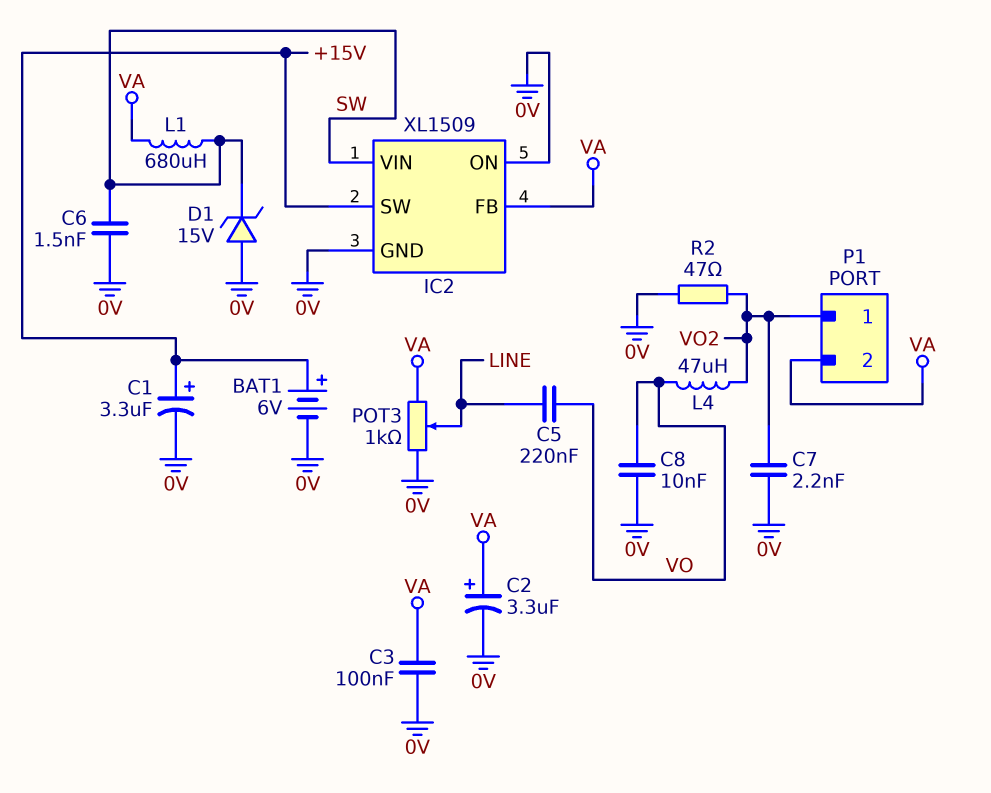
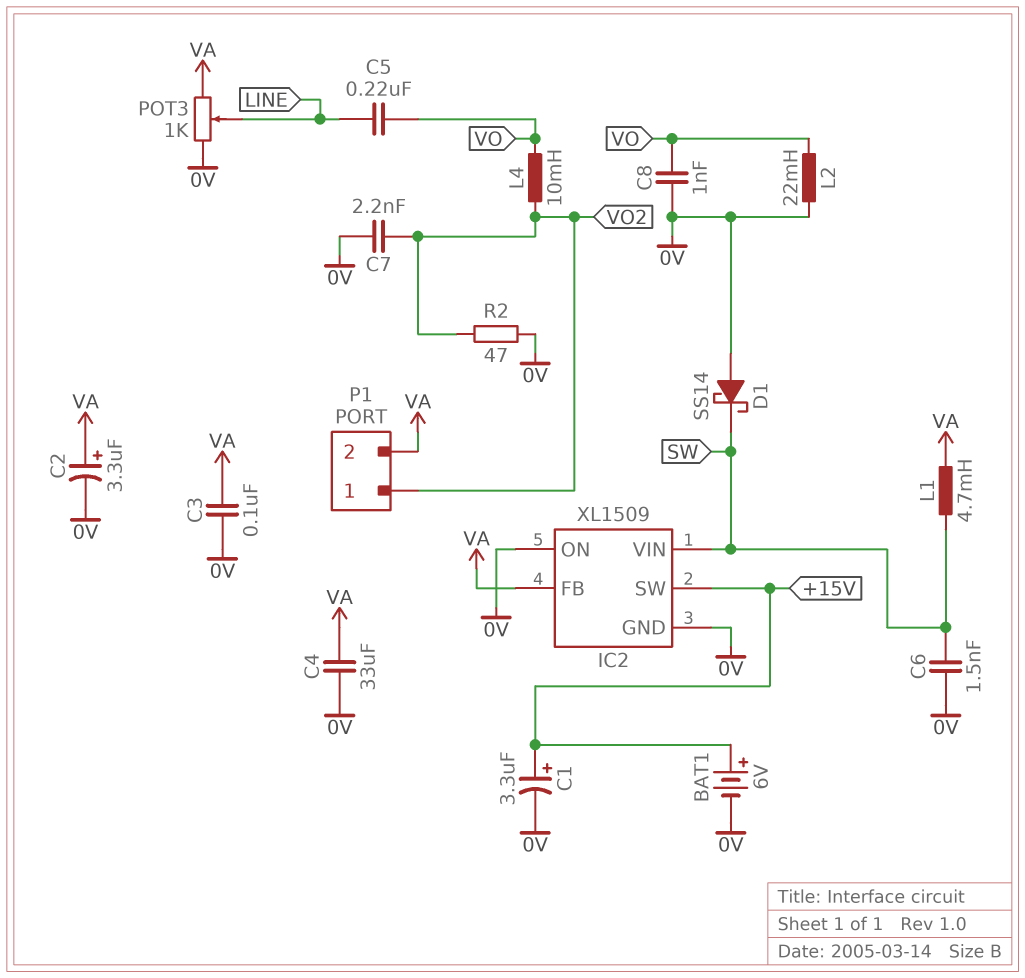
C4: none -> 33uF (0V, VA)
C8: 10nF (0V, VO) -> 1nF (0V, VO)
D1: zener 15V (A 0V, K SW) -> schottky SS14 (A 0V, K SW)
L1: 680uH (SW, VA) -> 4.7mH (SW, VA)
L2: none -> 22mH (0V, VO)
L4: 47uH (VO, VO2) -> 10mH (VO, VO2)

